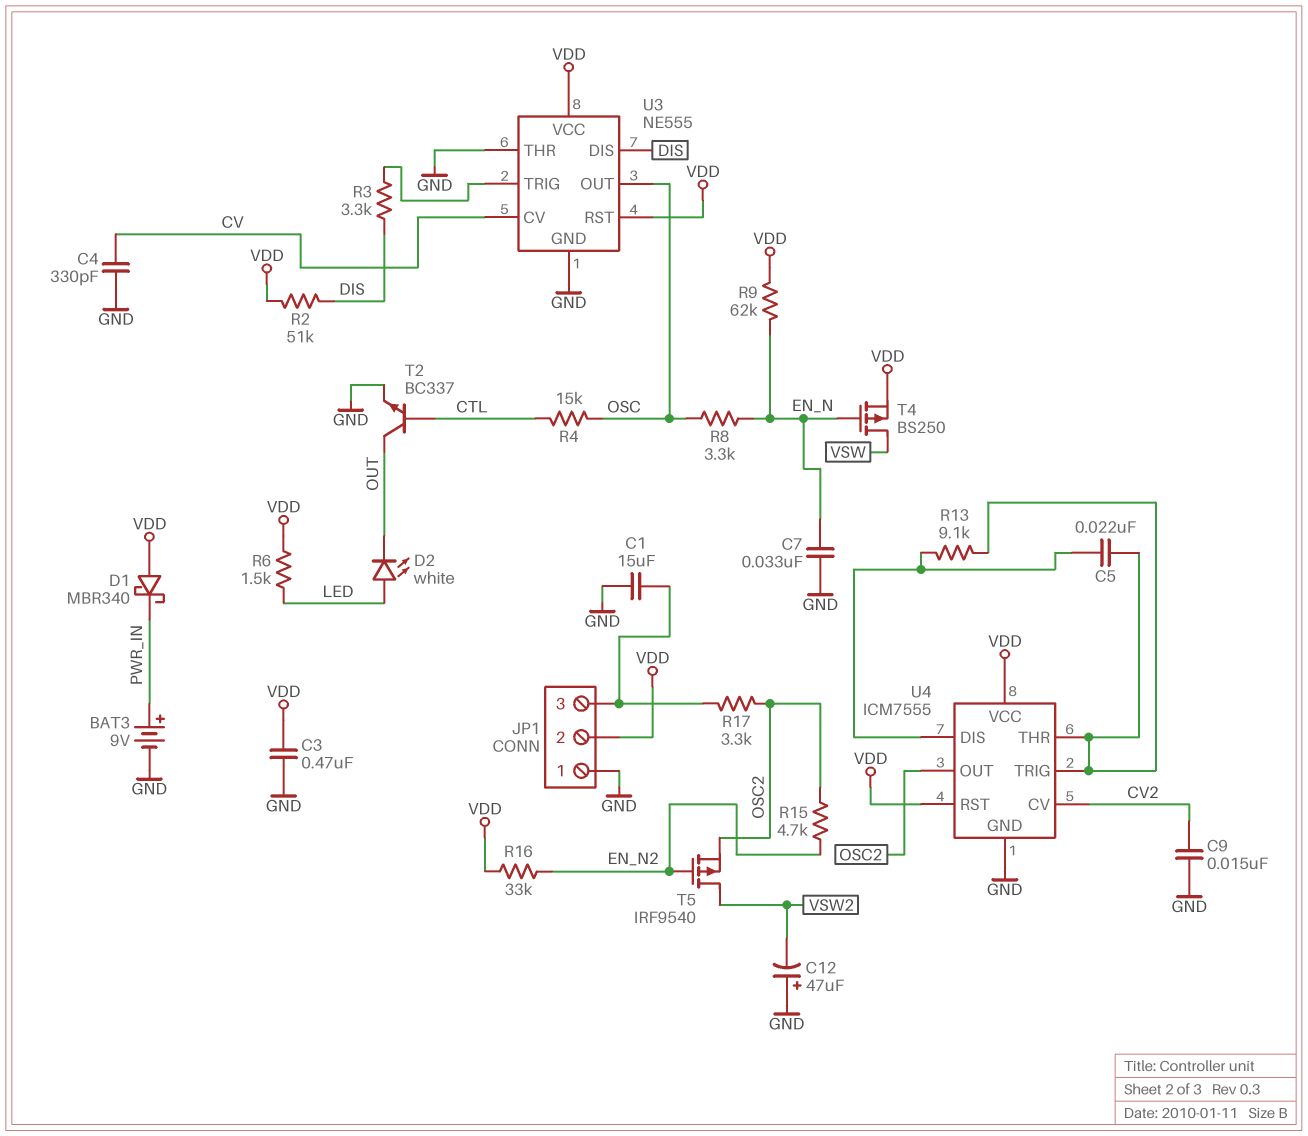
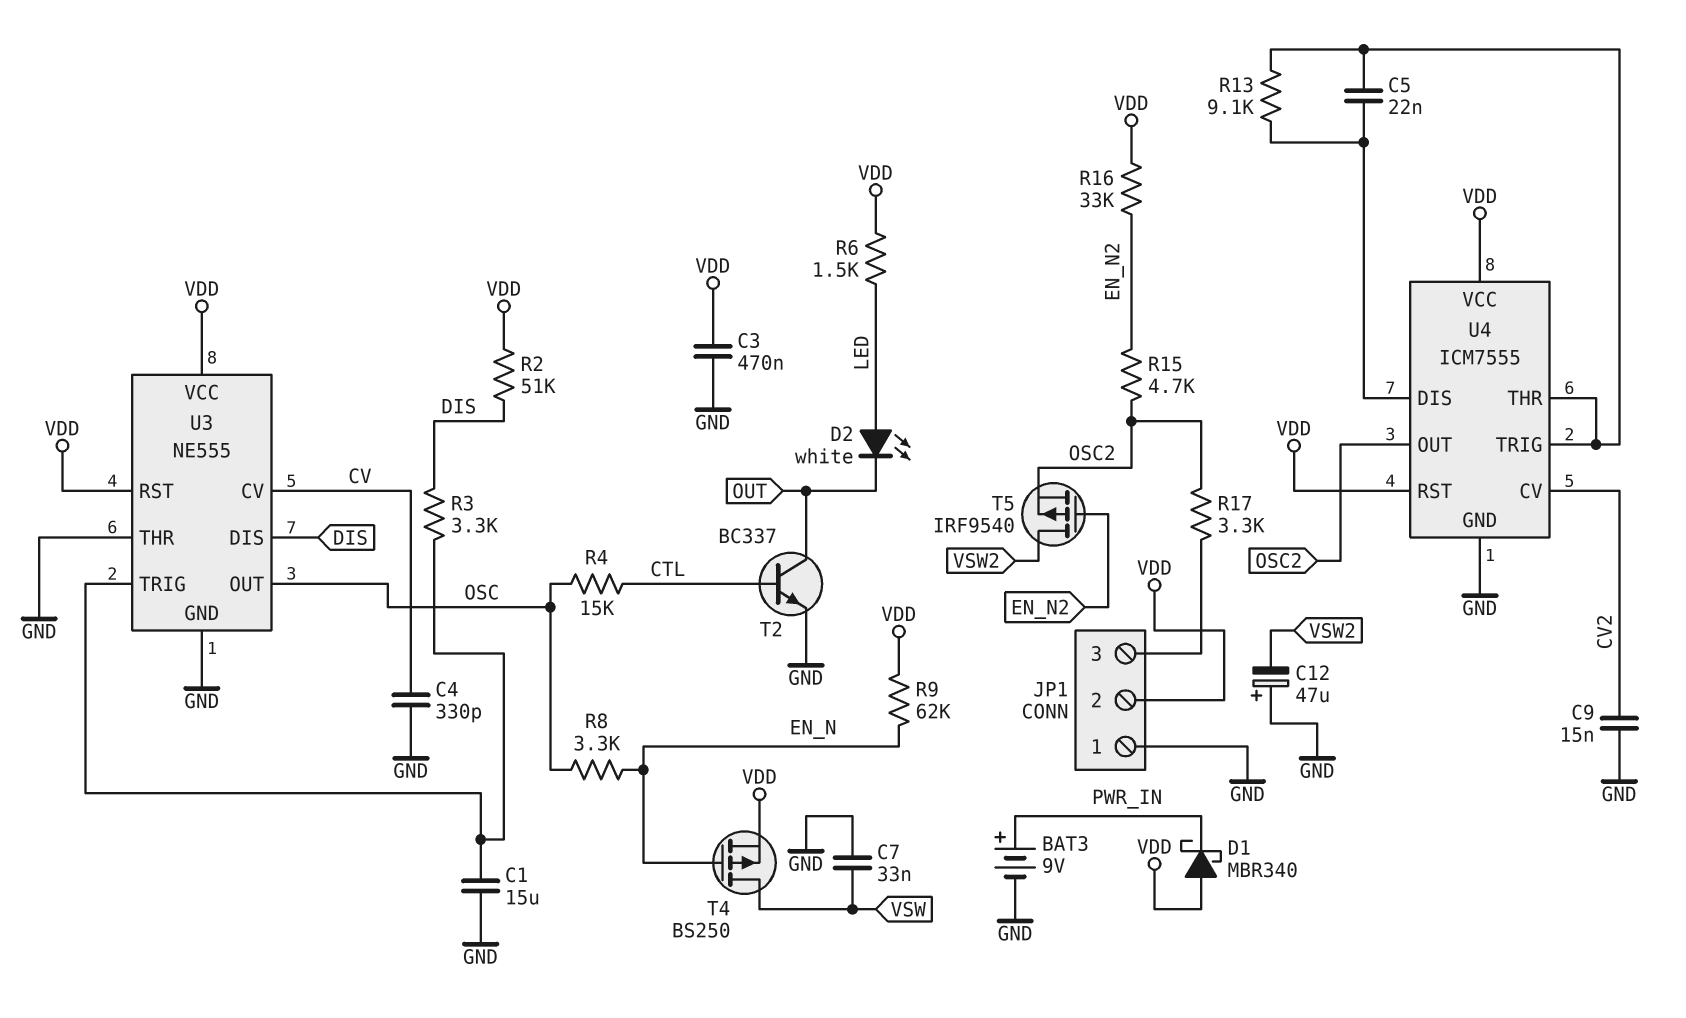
C1: 15uF (GND, JP1/3) -> 15uF (GND, U3/TRIG)
C7: 33nF (EN_N, GND) -> 33nF (GND, VSW)

